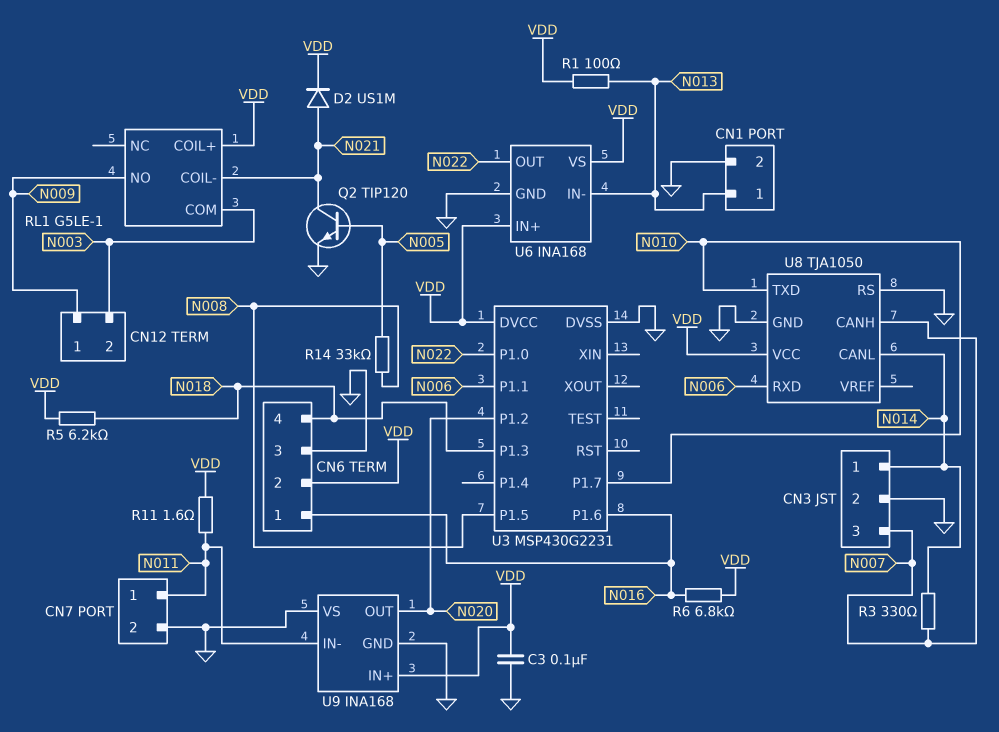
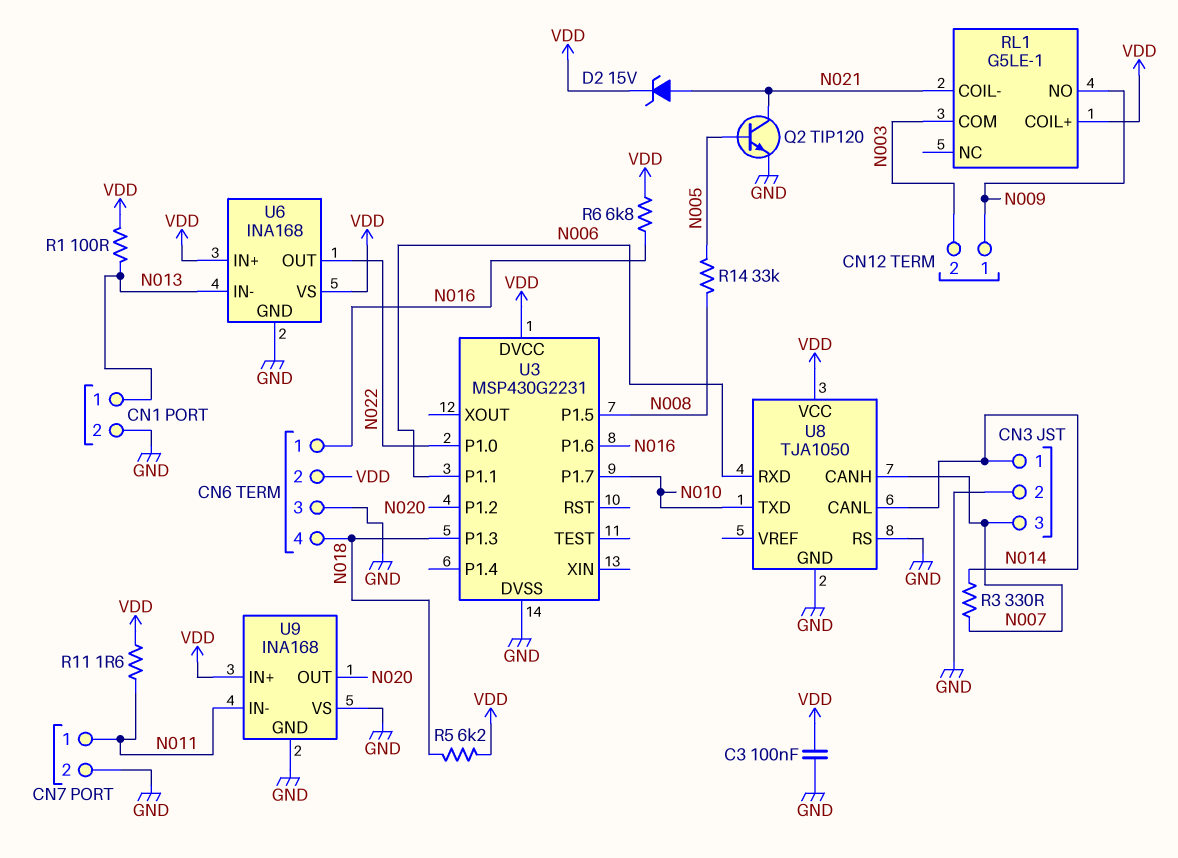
D2: diode US1M (A N021, K VDD) -> zener 15V (A N021, K VDD)

